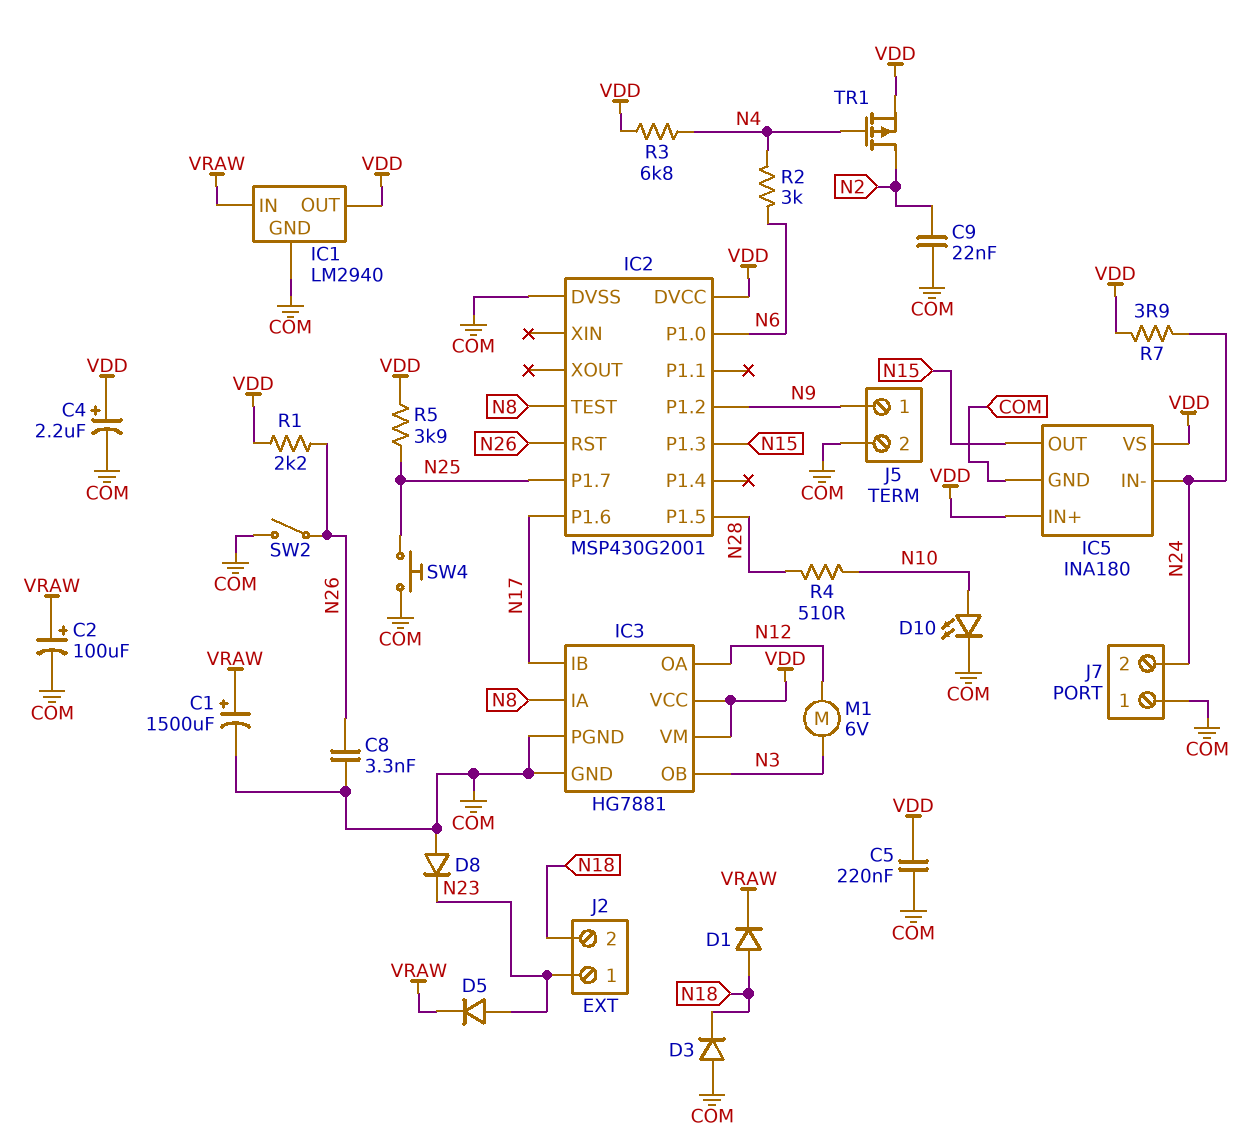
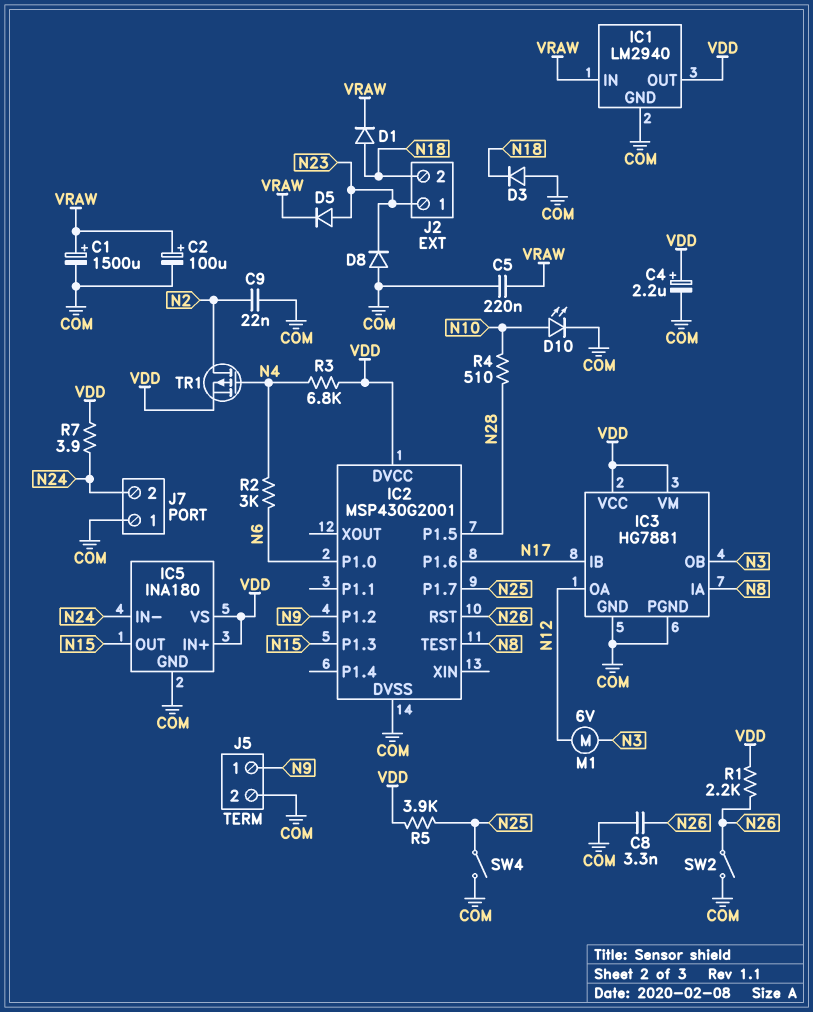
C5: 220nF (COM, VDD) -> 220nF (COM, VRAW)
SW4: button (COM, N25) -> switch (COM, N25)

